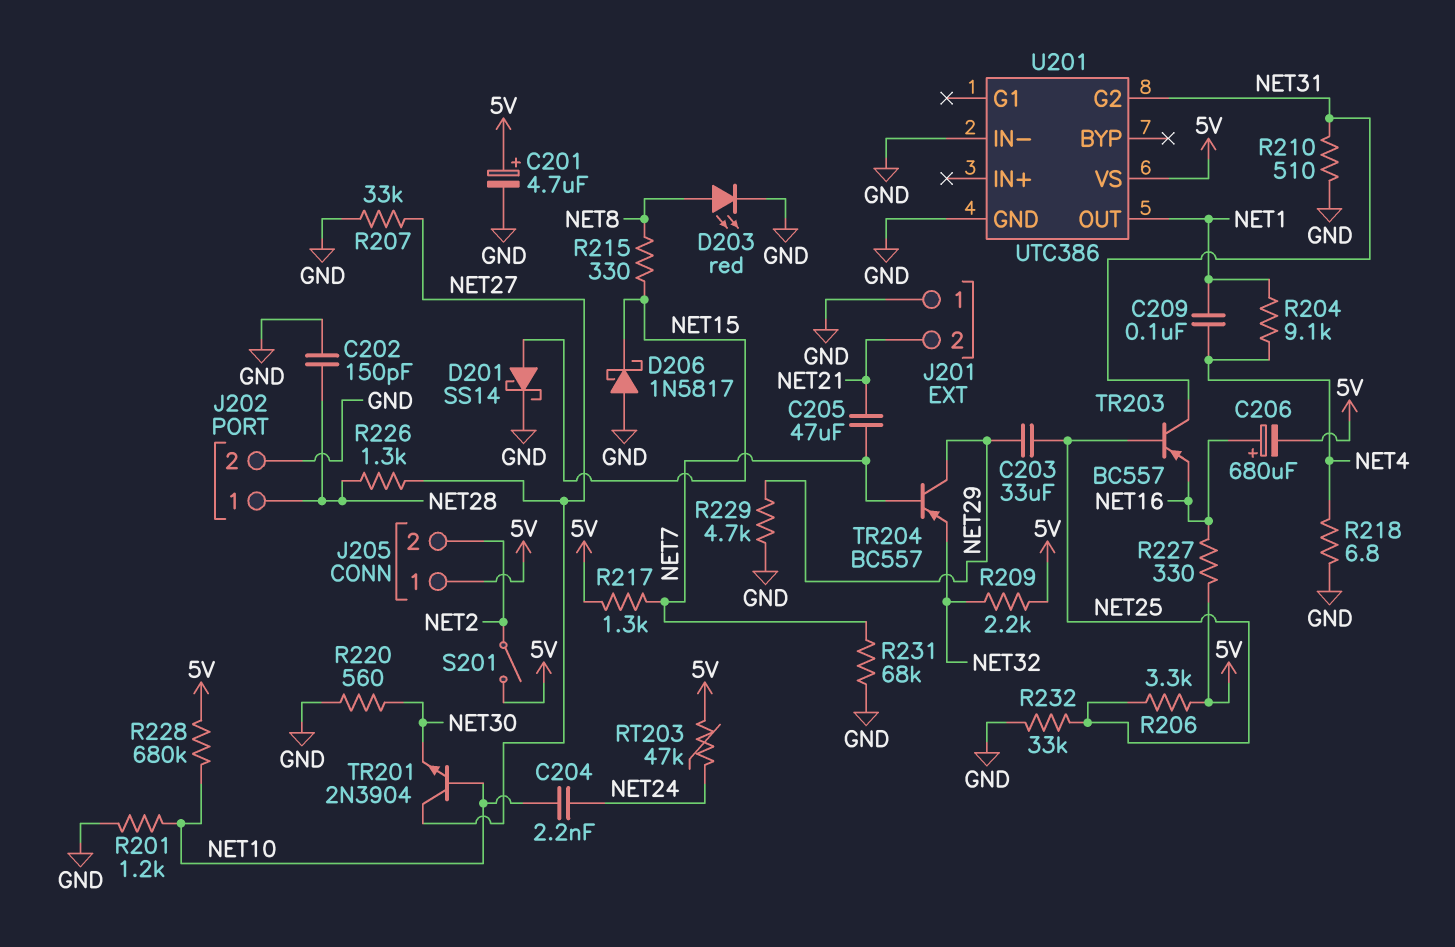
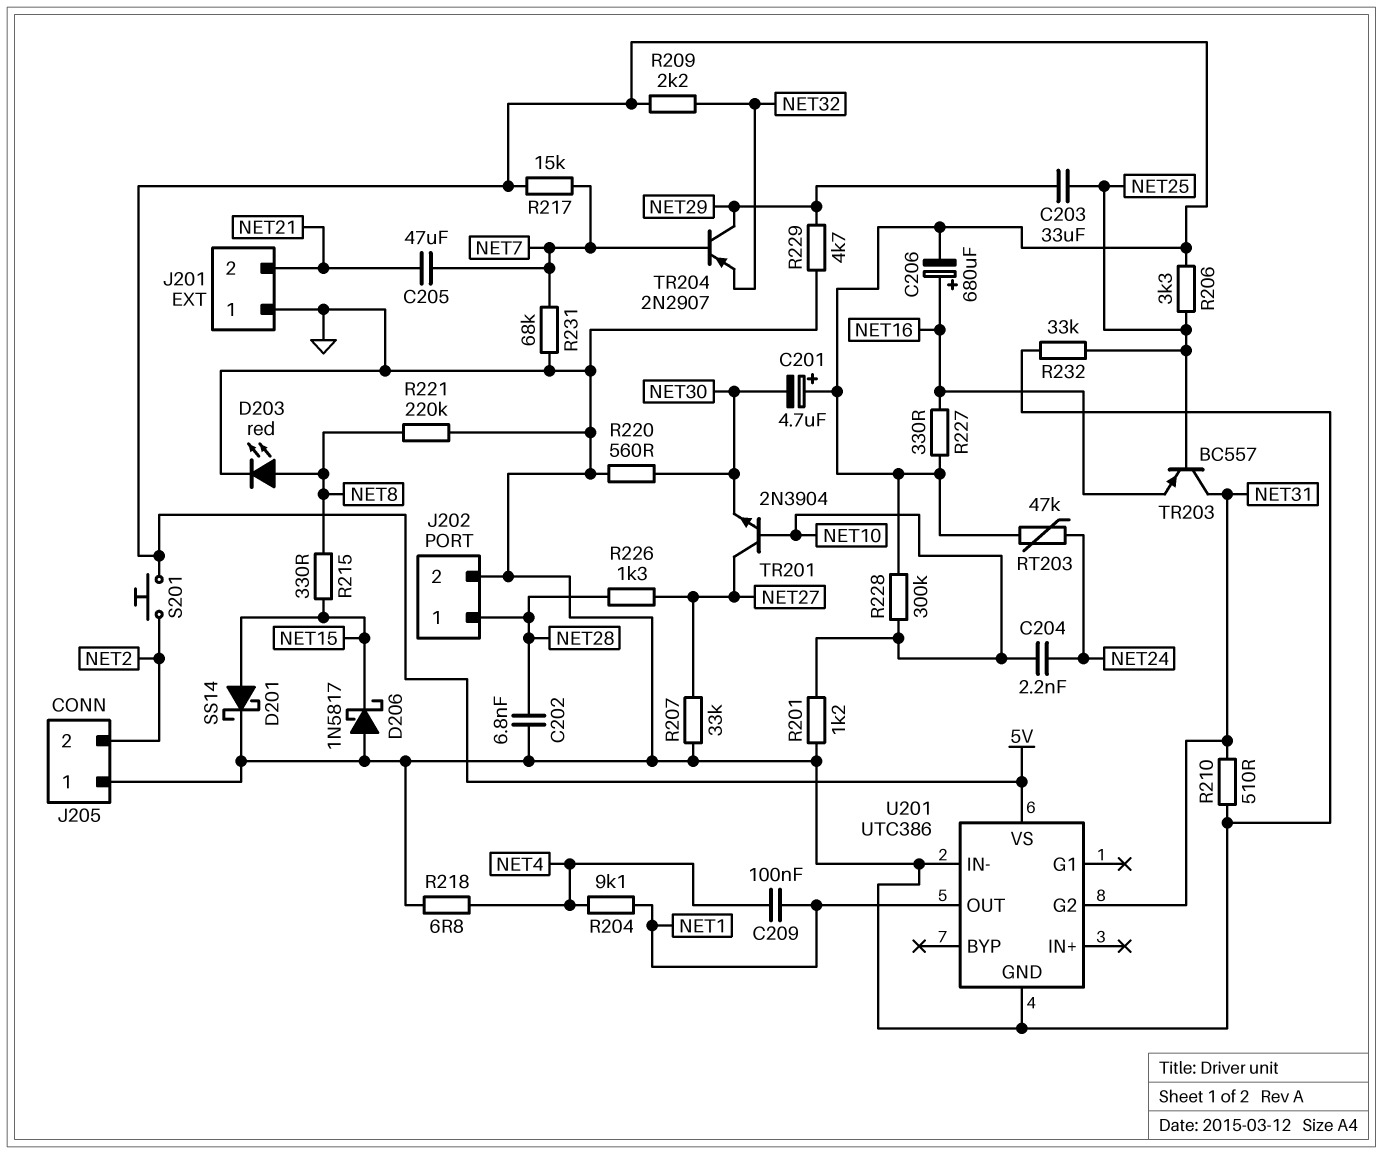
C201: 4.7uF (plus 5V, minus GND) -> 4.7uF (plus 5V, minus NET30)
C202: 150pF (GND, NET28) -> 6.8nF (GND, NET28)
J205 pin 1: 5V -> GND
R217: 1.3k (5V, NET7) -> 15k (5V, NET7)
R221: none -> 220k (GND, NET8)
R228: 680k (5V, NET10) -> 300k (5V, NET10)
S201: switch (5V, NET2) -> button (5V, NET2)
TR204: PNP BC557 (B NET7, C NET29, E NET32) -> PNP 2N2907 (B NET7, C NET29, E NET32)

